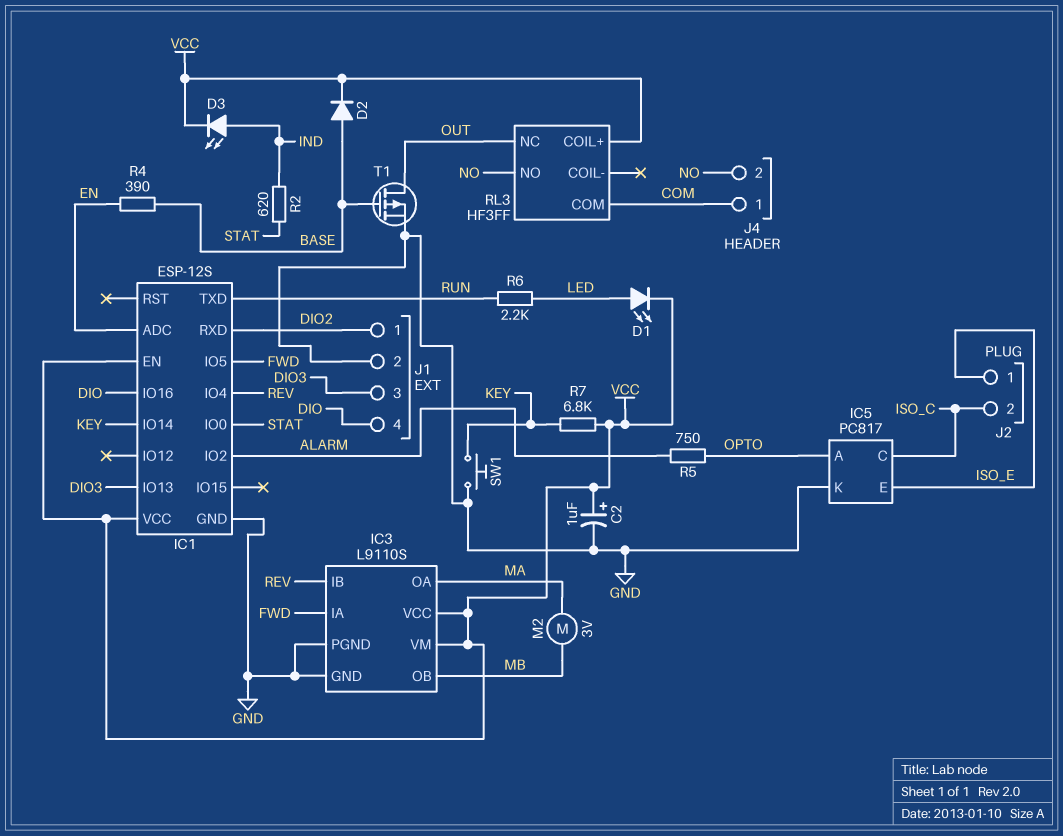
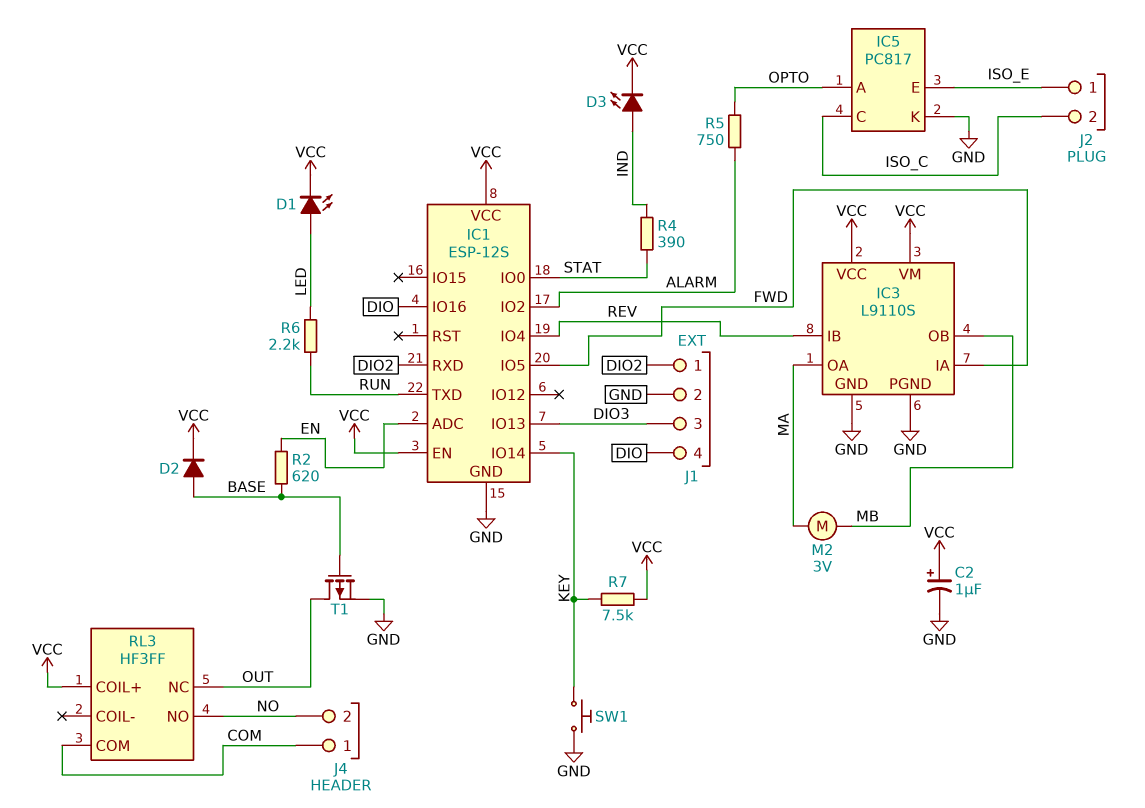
R2: 620 (IND, STAT) -> 620 (BASE, EN)
R4: 390 (BASE, EN) -> 390 (IND, STAT)
R7: 6.8k (KEY, VCC) -> 7.5k (KEY, VCC)

